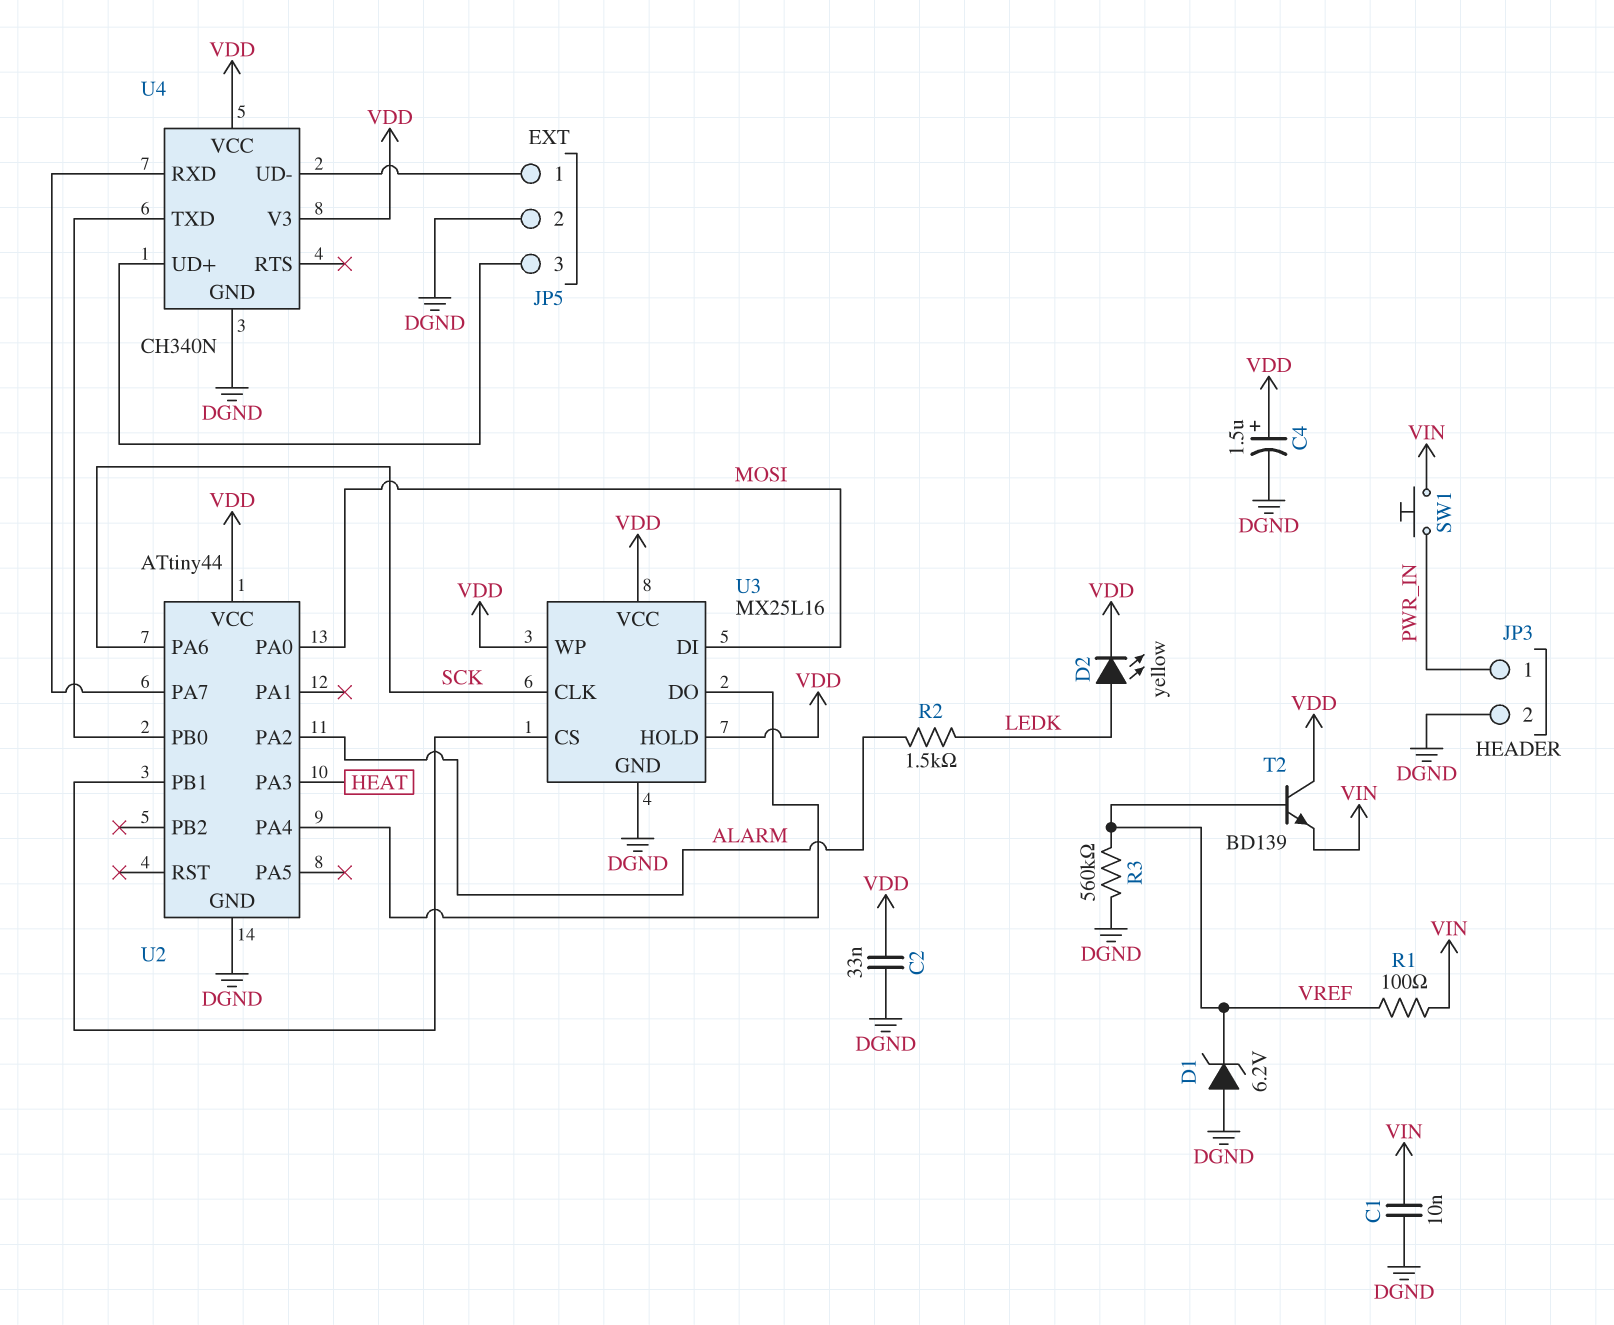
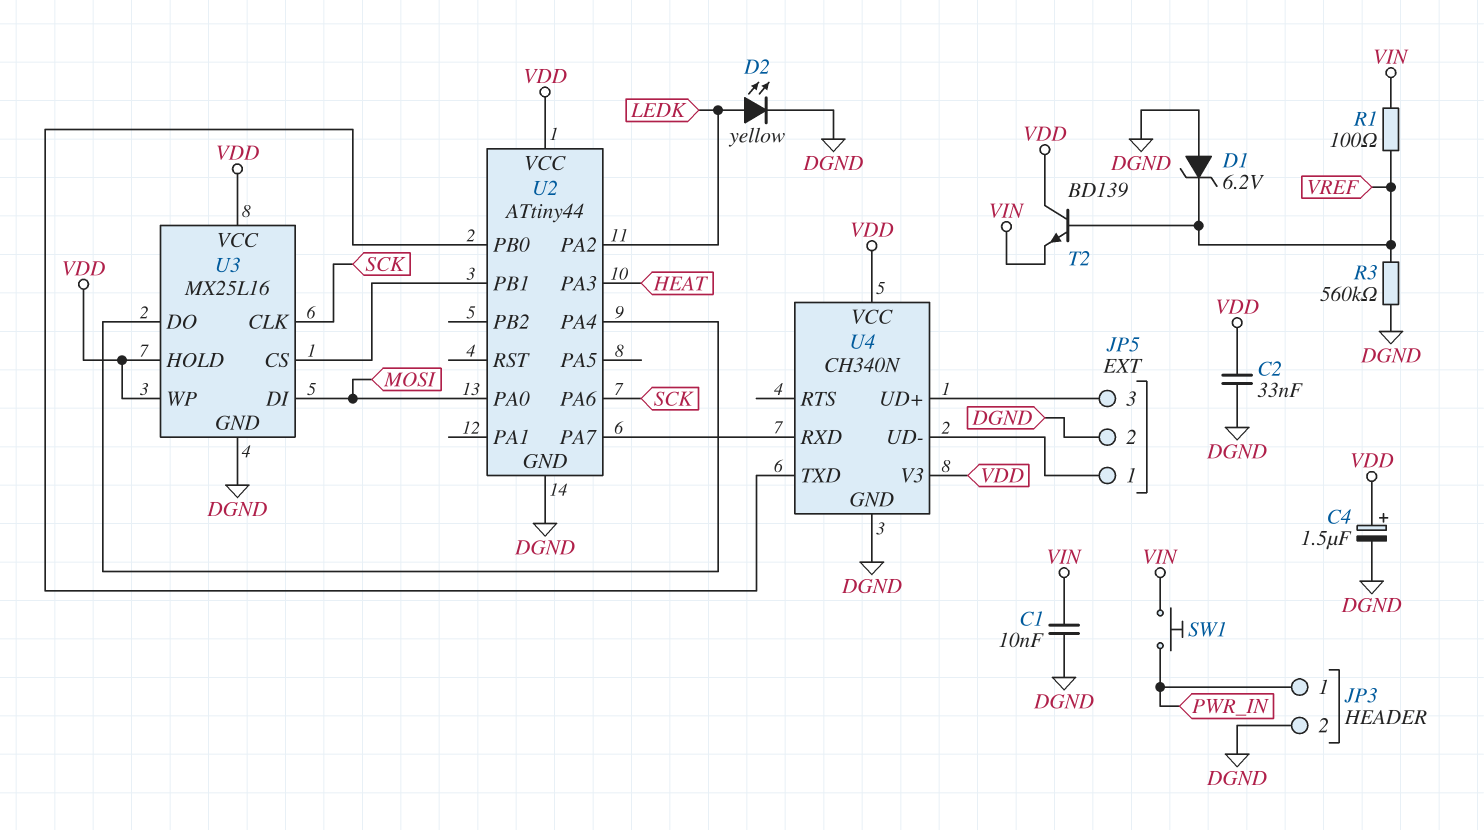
D2: LED yellow (A LEDK, K VDD) -> LED yellow (A LEDK, K DGND)
R2: 1.5k (ALARM, LEDK) -> none
U2 pin PA2: ALARM -> LEDK

